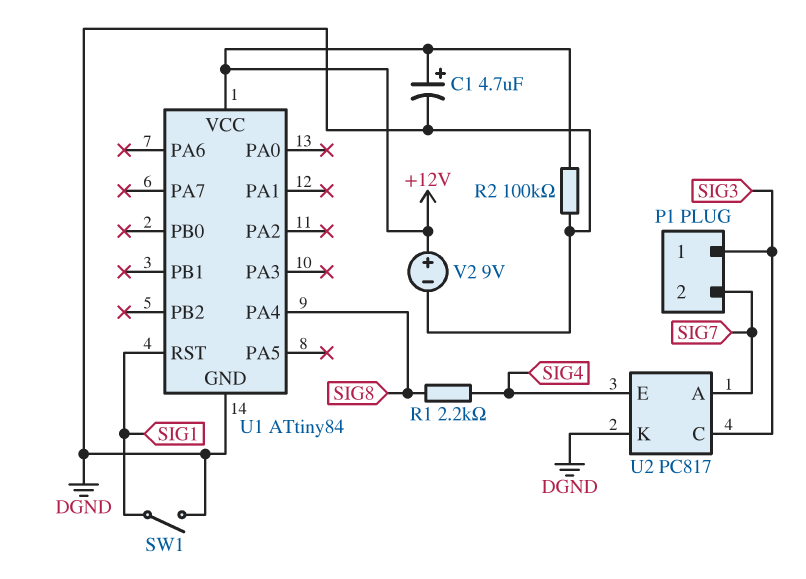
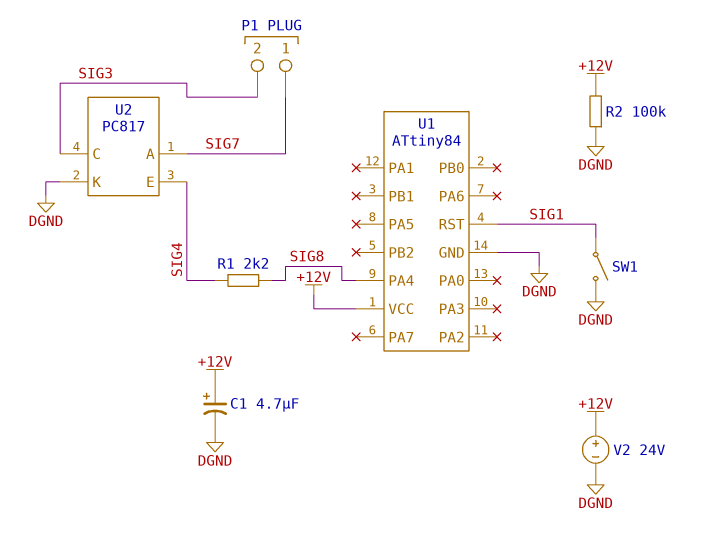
P1 pin 1: SIG3 -> SIG7
P1 pin 2: SIG7 -> SIG3
V2: 9V (plus +12V, minus DGND) -> 24V (plus +12V, minus DGND)

